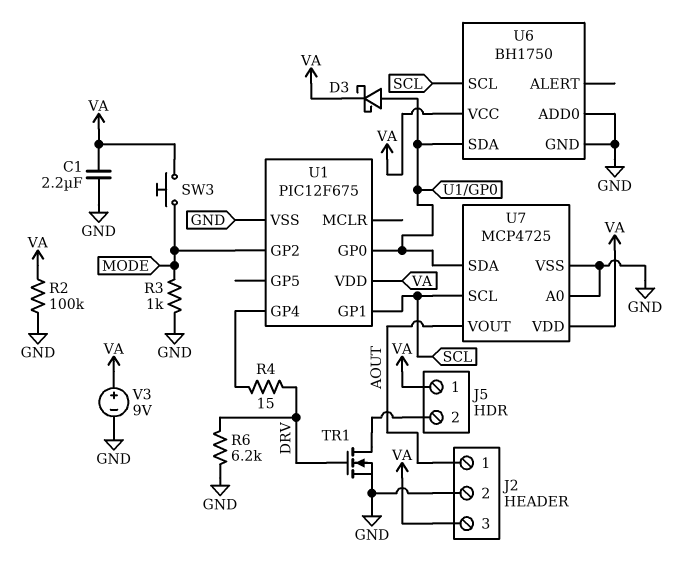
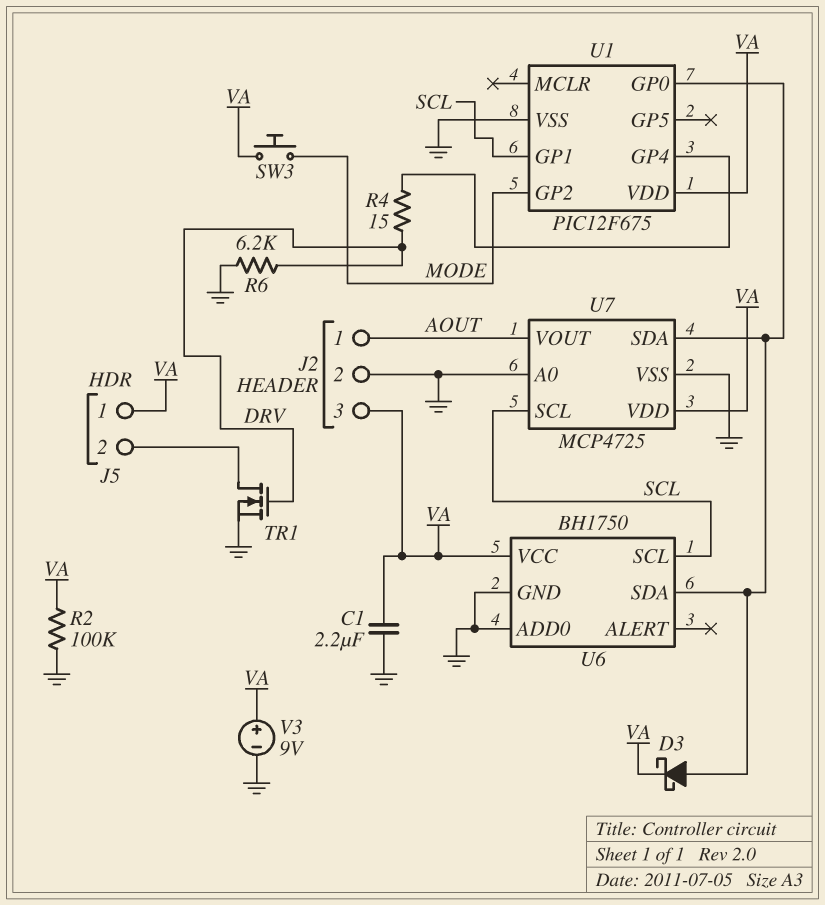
R3: 1k (GND, MODE) -> none

